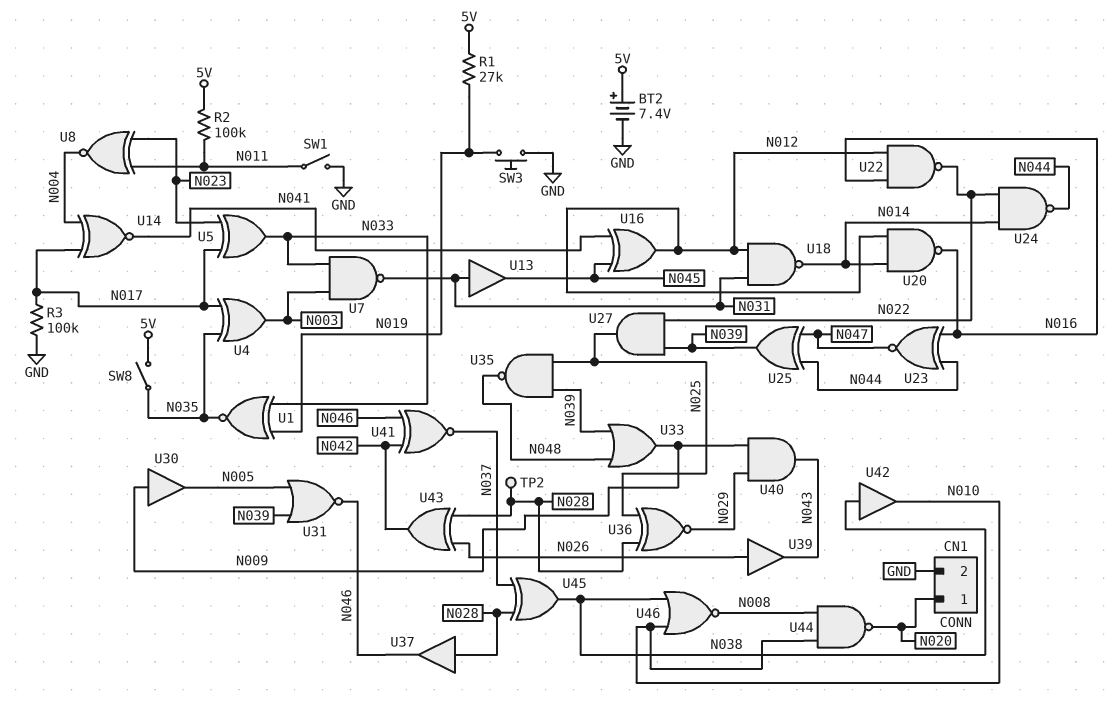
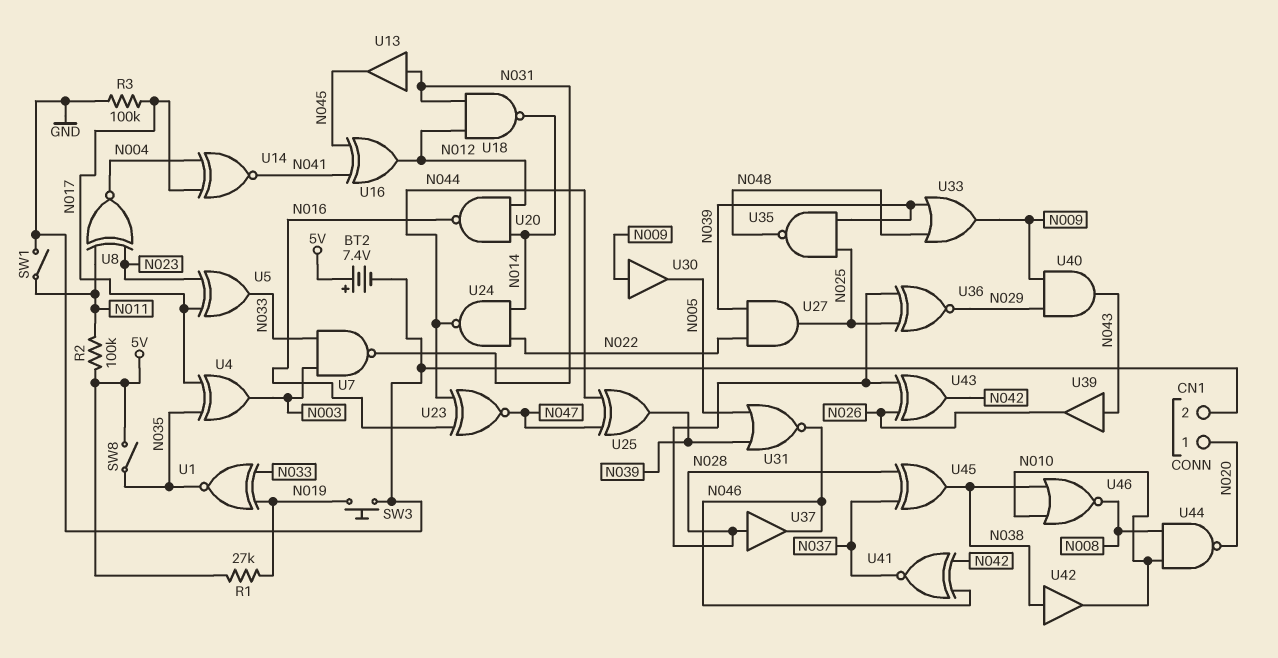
TP2: test point (N028) -> none
U22: NAND (in N012, in N016, out N022) -> none
U39: buffer (in N026, out N043) -> buffer (in N043, out N026)

